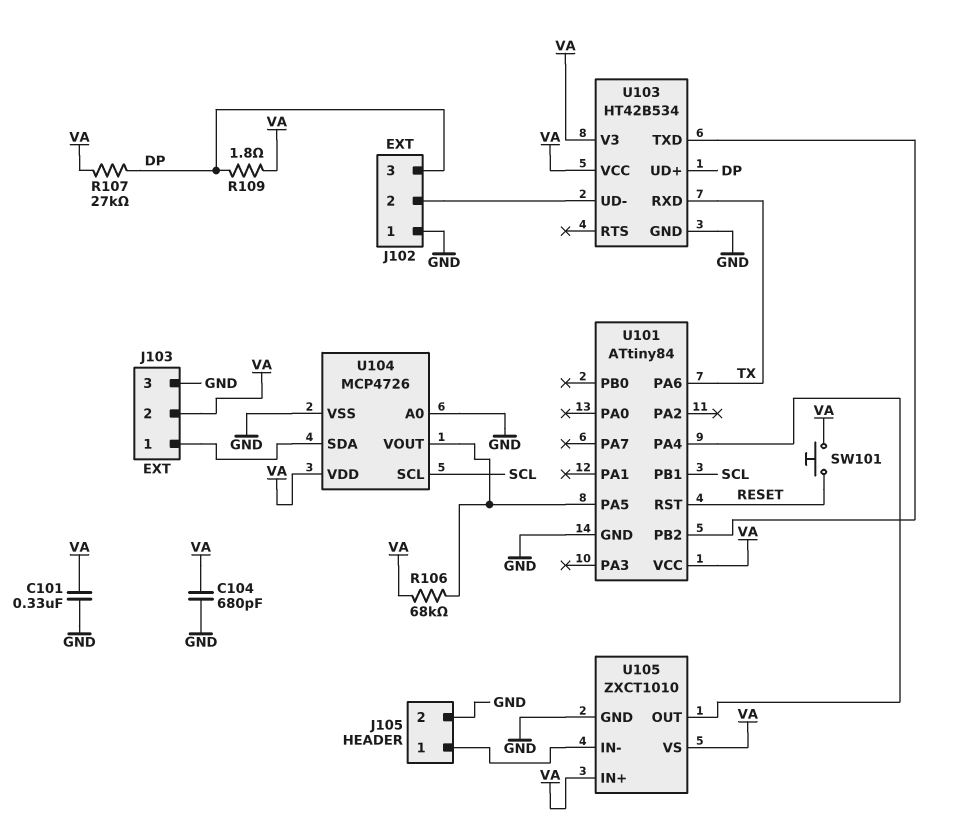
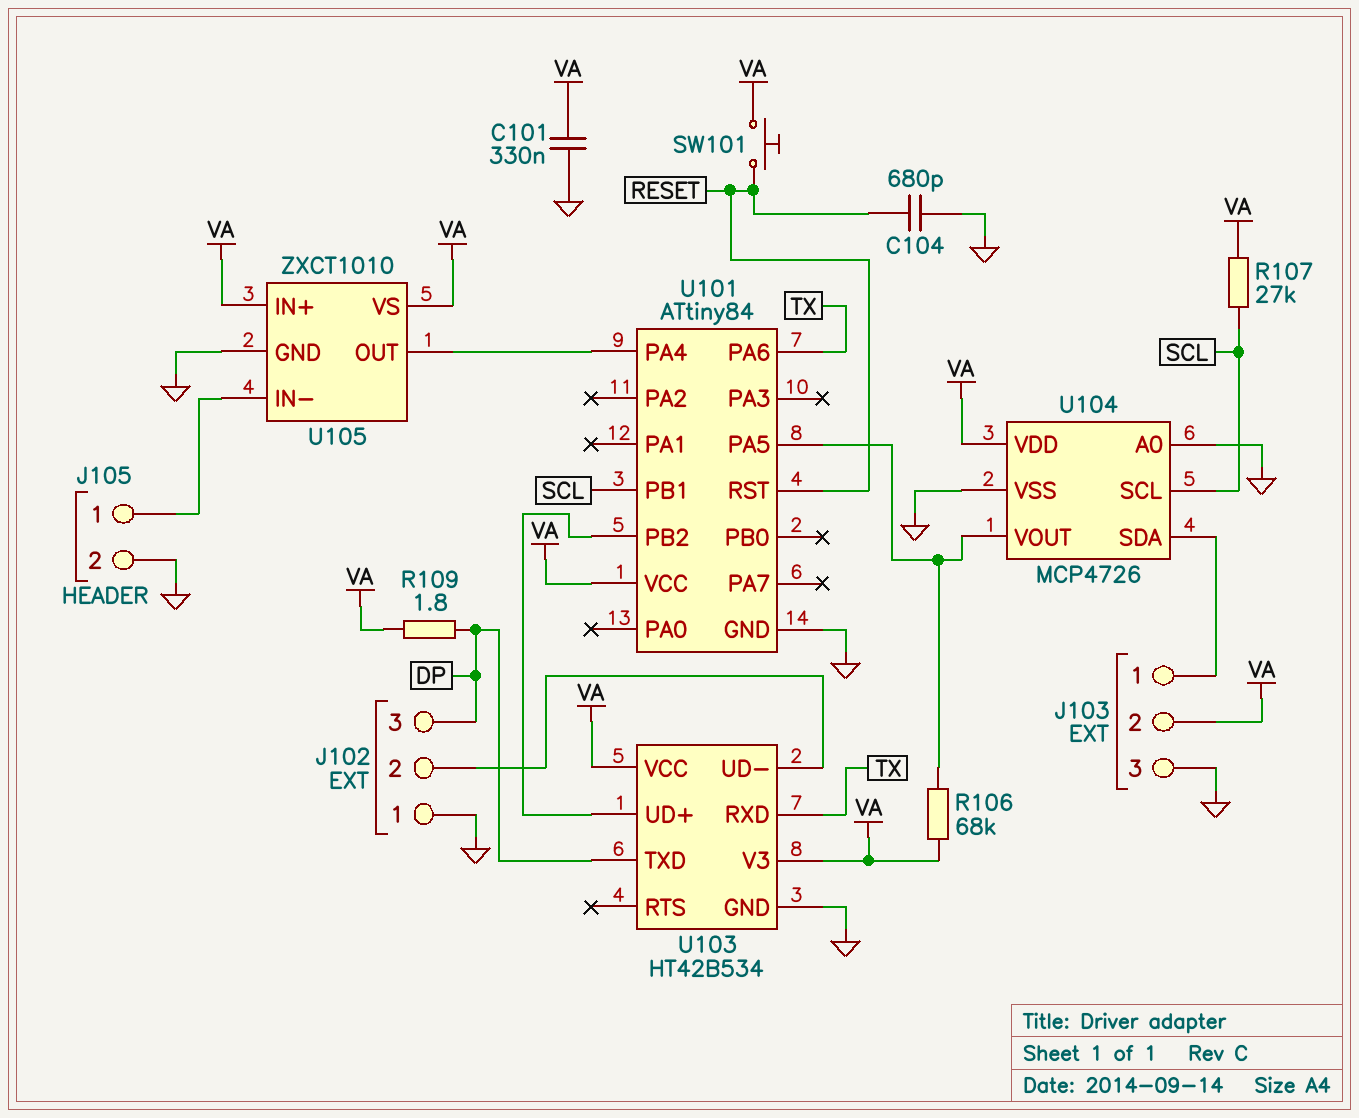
C104: 680pF (GND, VA) -> 680pF (GND, RESET)
R107: 27k (DP, VA) -> 27k (SCL, VA)
U103 pin TXD: U101/PB2 -> DP
U103 pin UD+: DP -> U101/PB2

